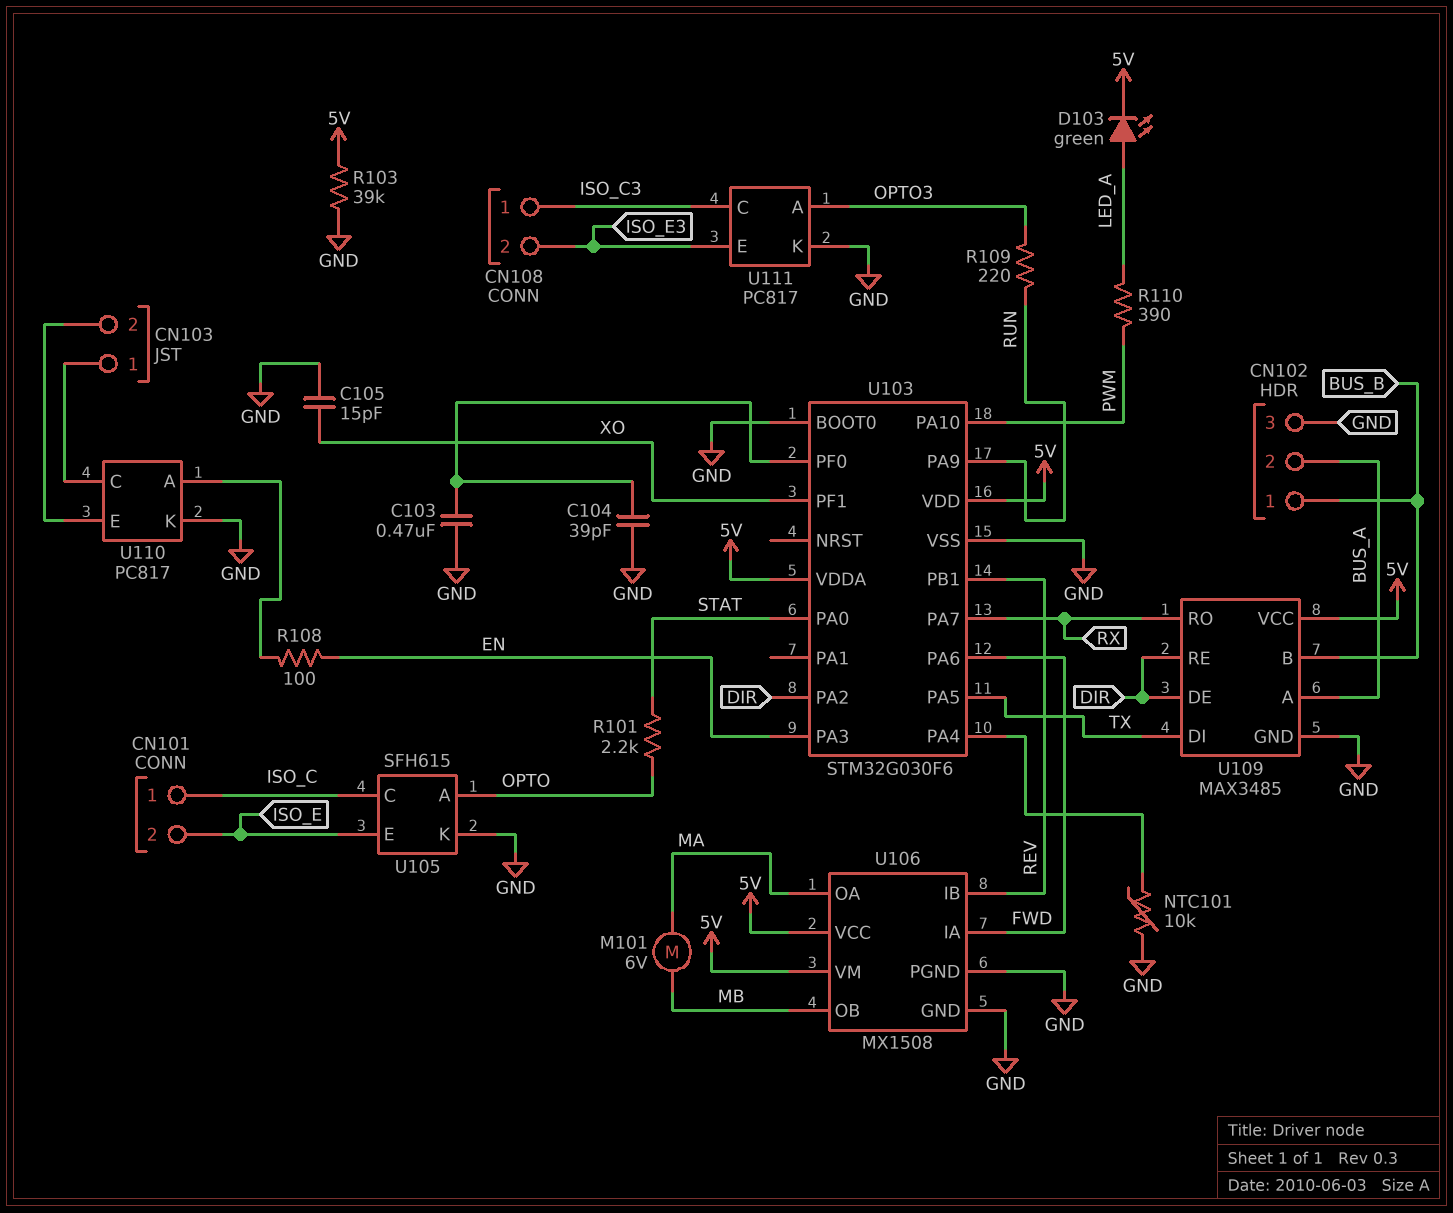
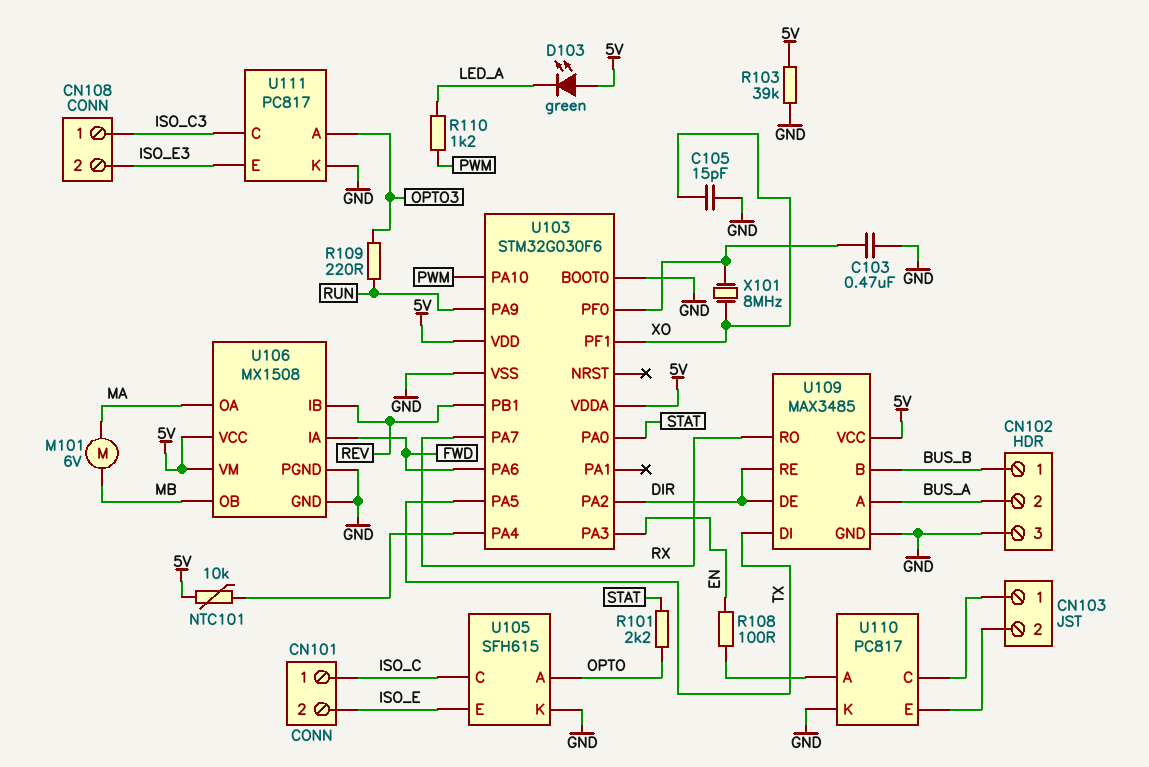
C104: 39pF (GND, U103/PF0) -> none
D103: LED green (A LED_A, K 5V) -> LED green (A 5V, K LED_A)
NTC101: 10k (GND, U103/PA4) -> 10k (5V, U103/PA4)
R110: 390 (LED_A, PWM) -> 1.2k (LED_A, PWM)
X101: none -> 8MHz (U103/PF0, XO)

